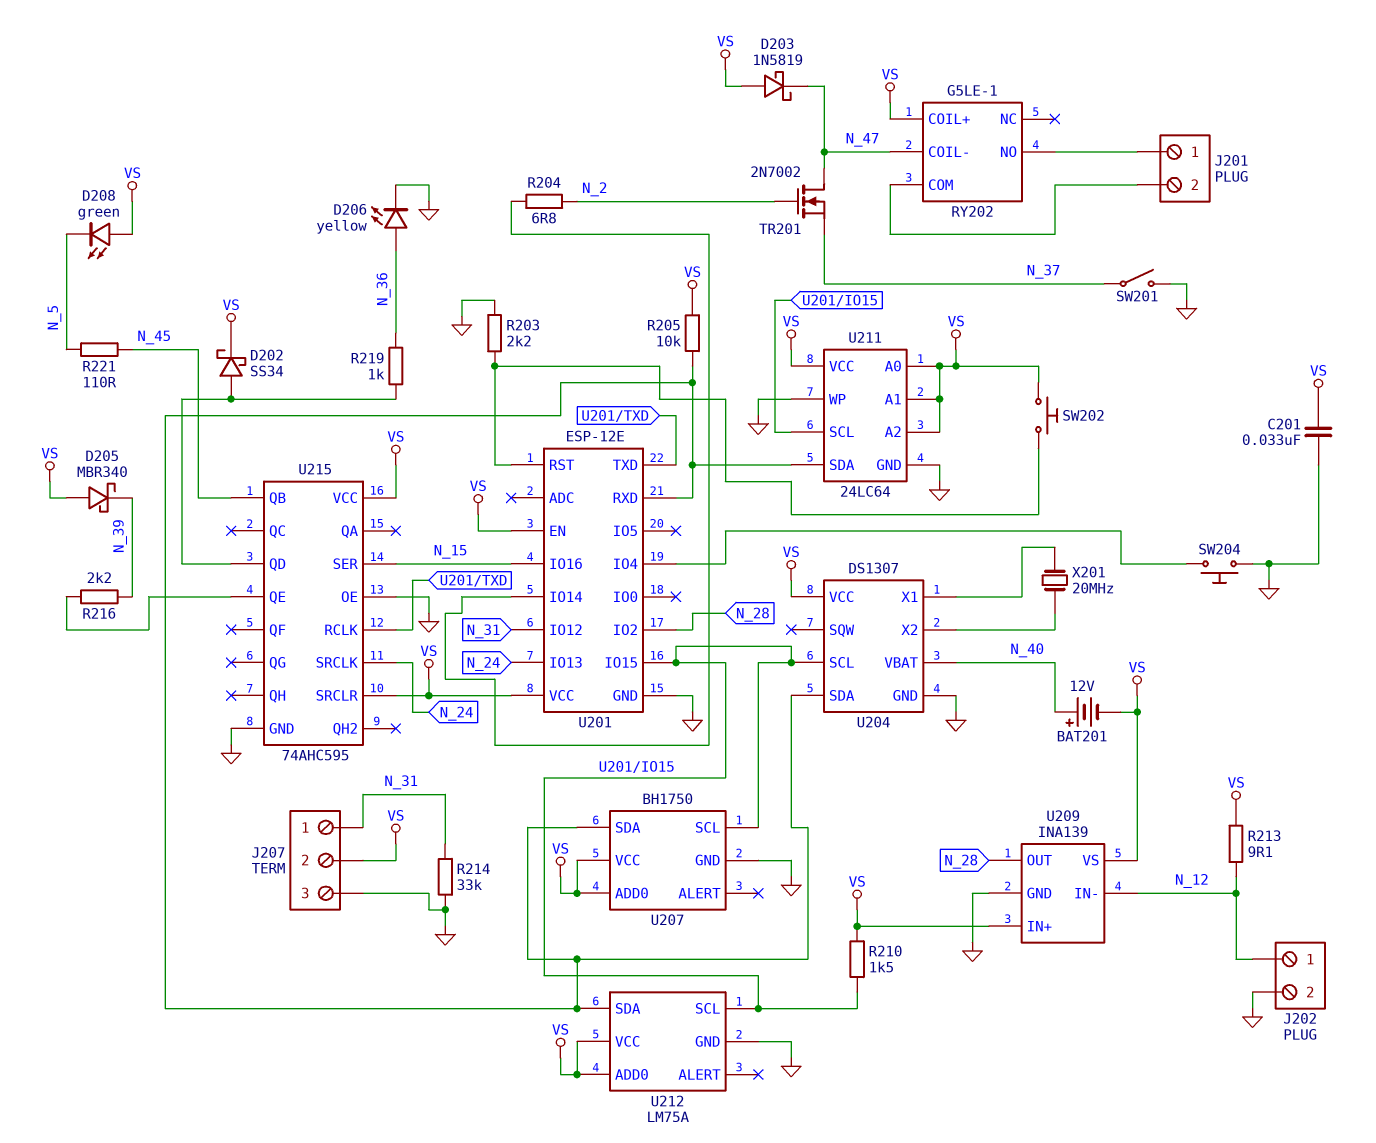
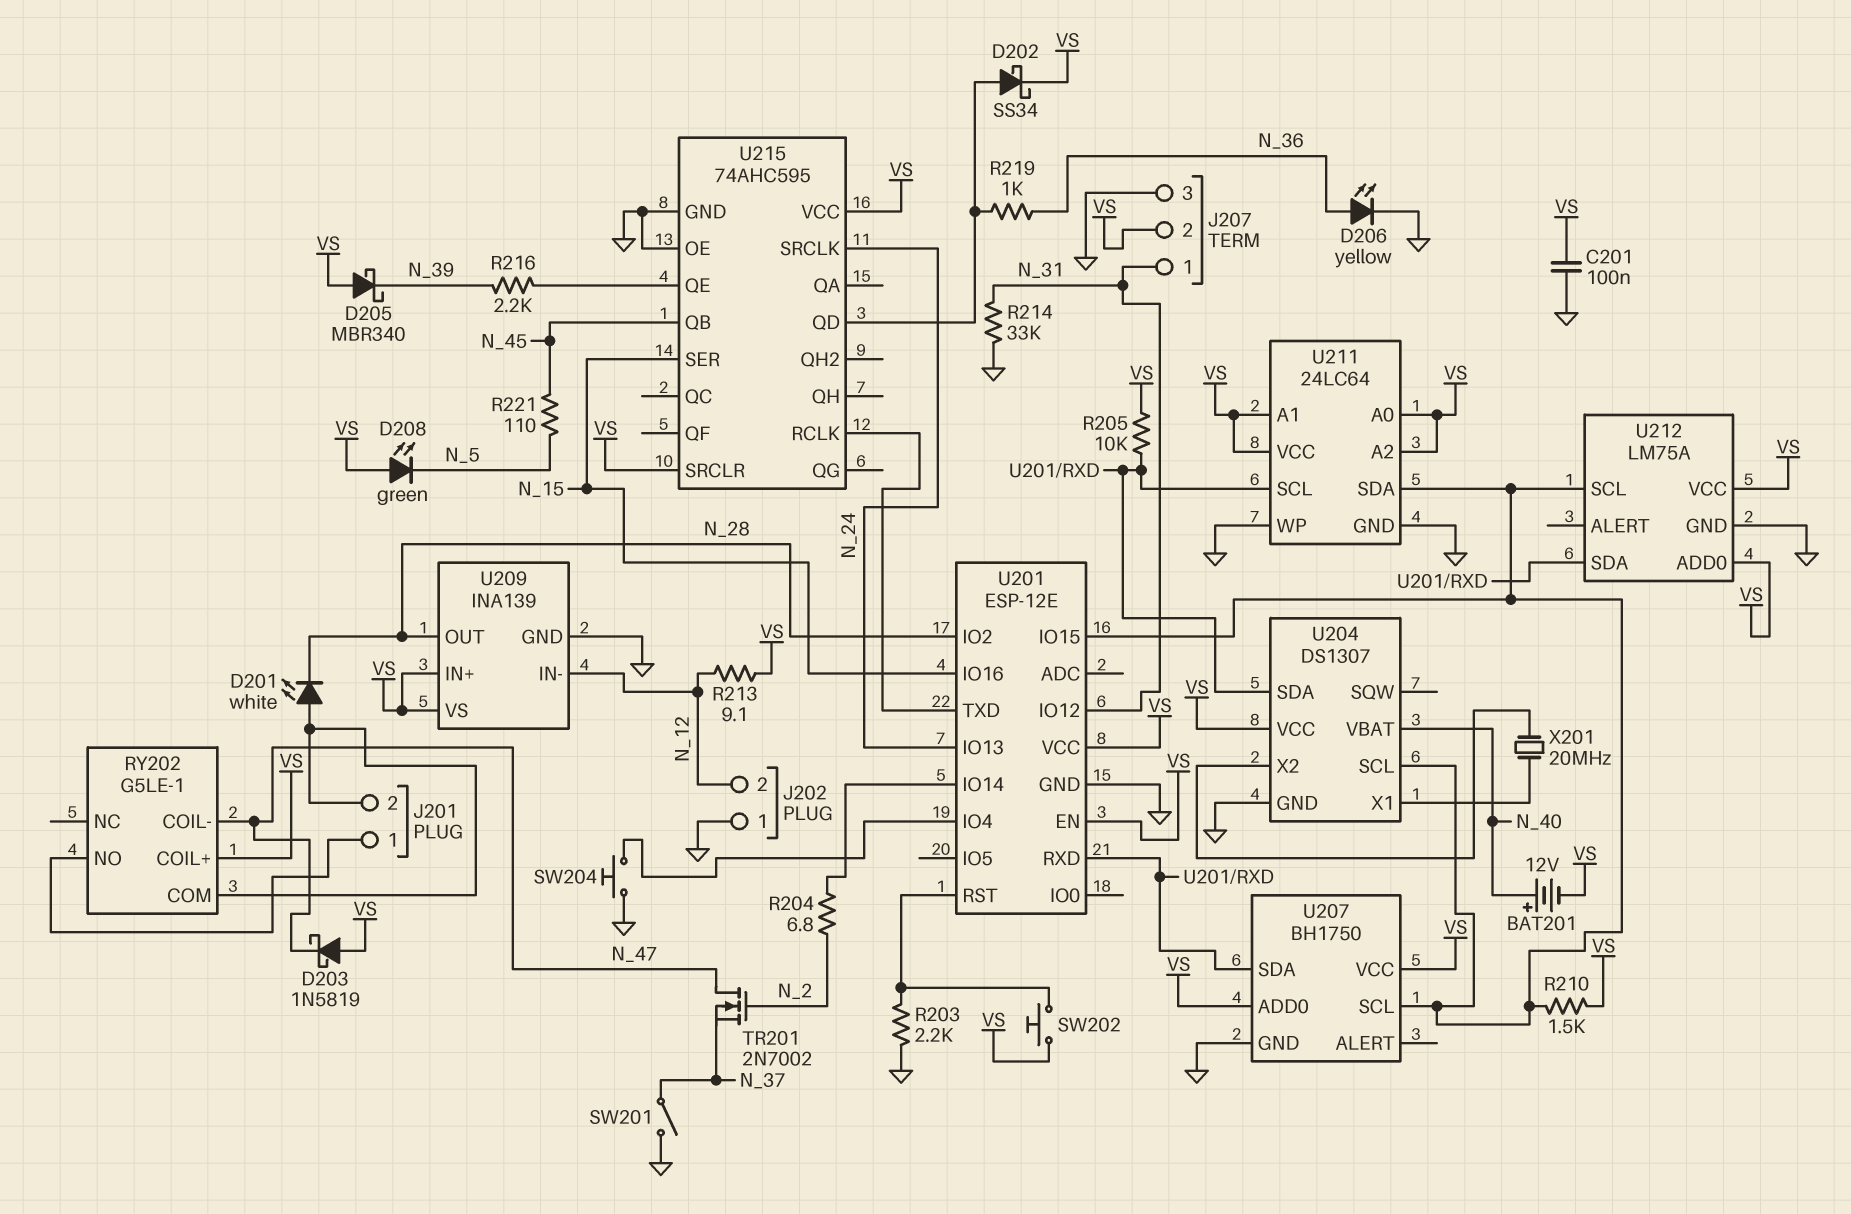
C201: 33nF (GND, VS) -> 100nF (GND, VS)
D201: none -> LED white (A J201/2, K N_28)
J202 pin 1: N_12 -> GND
J202 pin 2: GND -> N_12
U211 pin SCL: U201/IO15 -> U201/RXD
U211 pin SDA: U201/RXD -> U201/IO15

